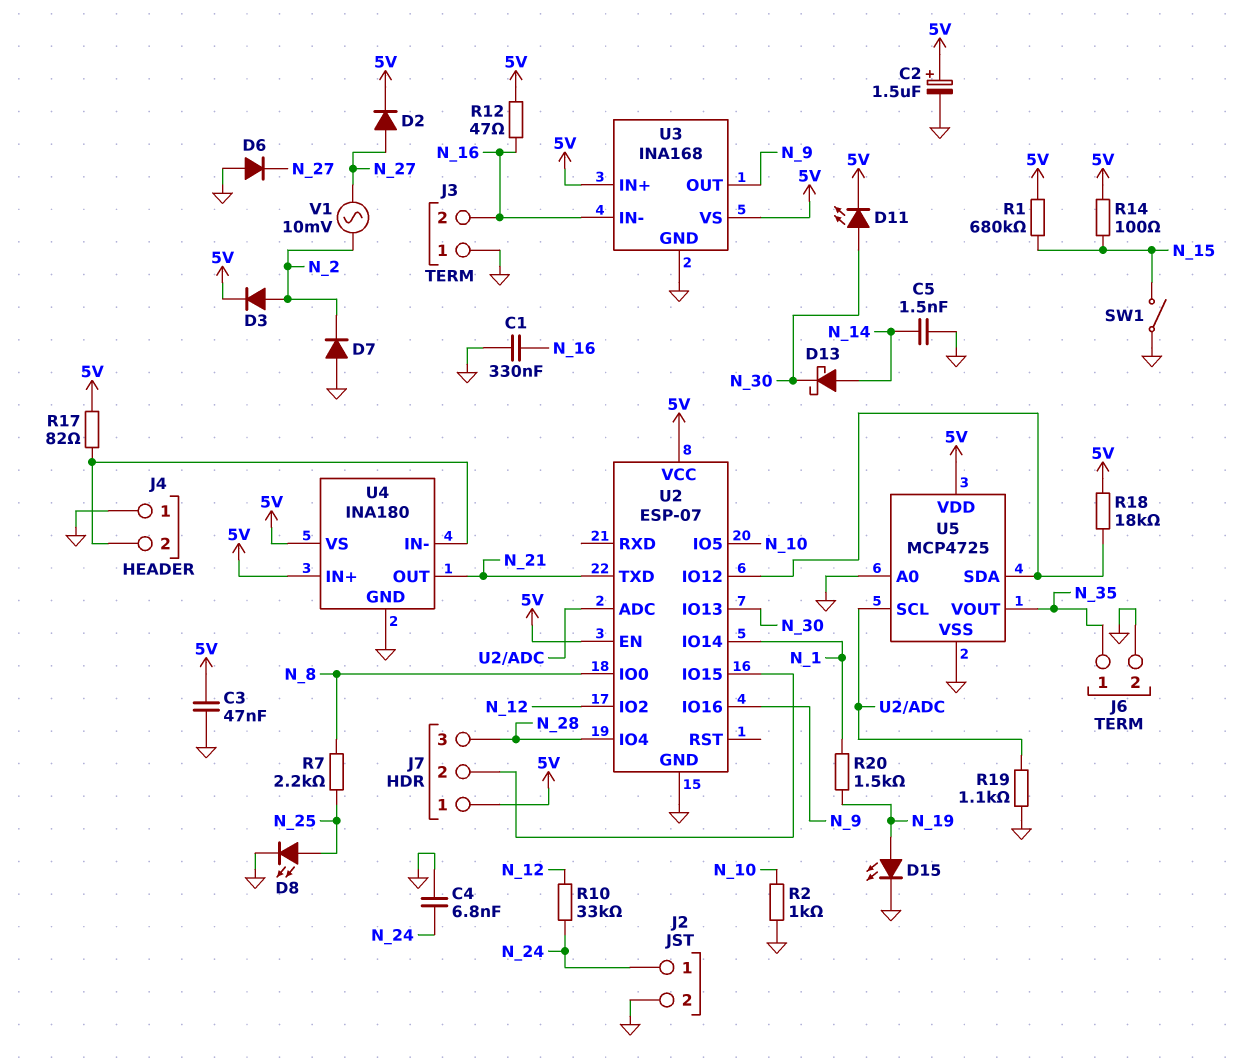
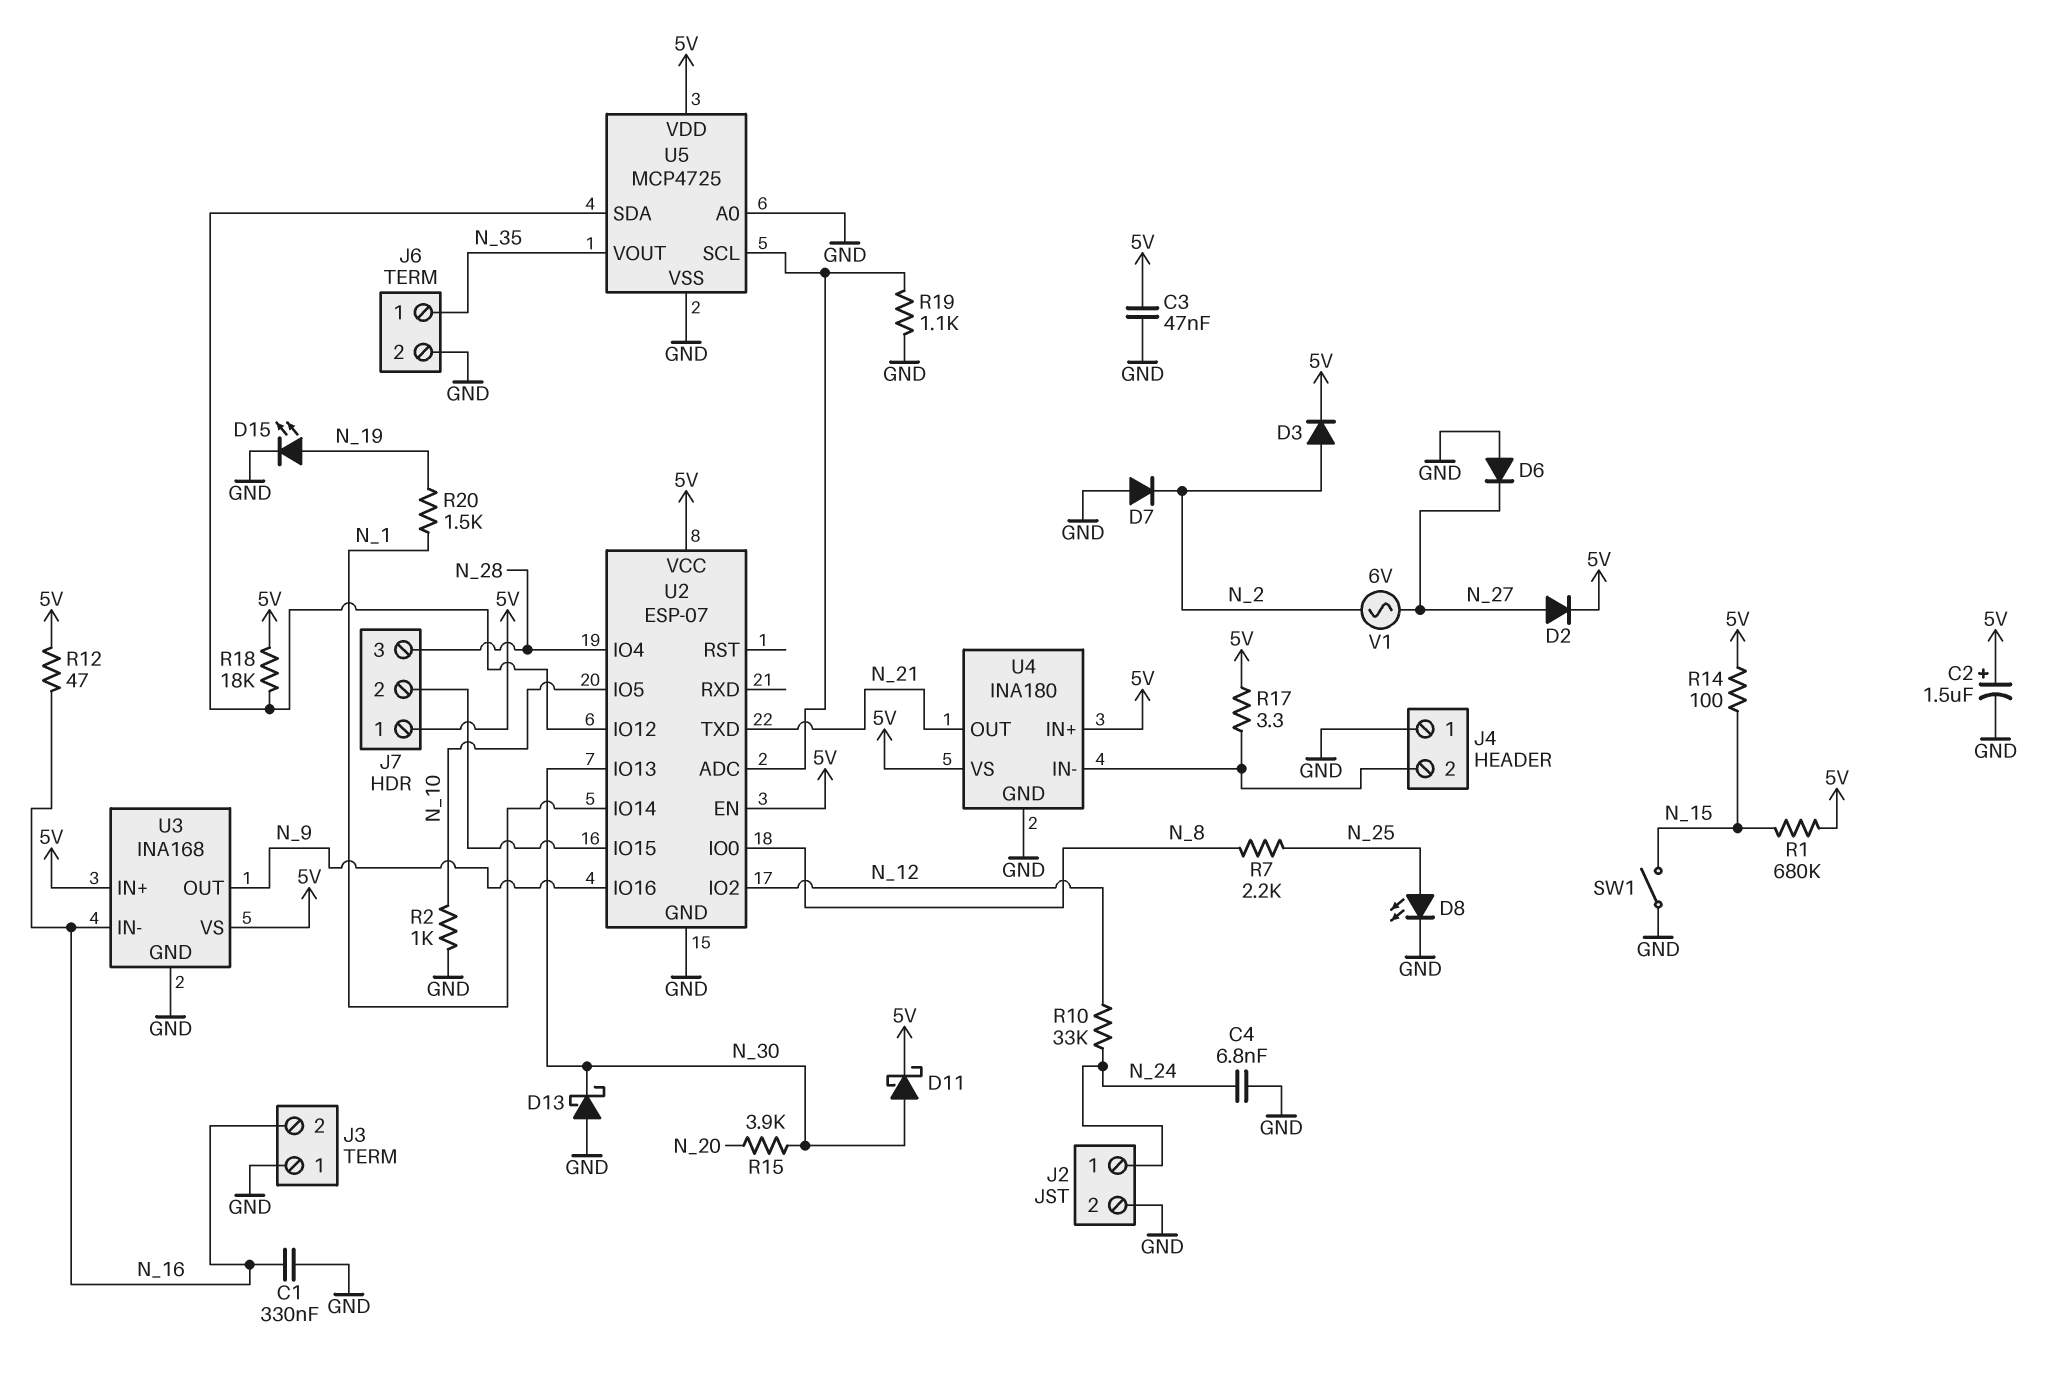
C5: 1.5nF (GND, N_14) -> none
D11: LED (A N_30, K 5V) -> schottky (A N_30, K 5V)
D13: schottky (A N_14, K N_30) -> schottky (A GND, K N_30)
R15: none -> 3.9k (N_20, N_30)
R17: 82 (5V, J4/2) -> 3.3 (5V, J4/2)
V1: AC 10mV (N_2, N_27) -> AC 6V (N_2, N_27)

